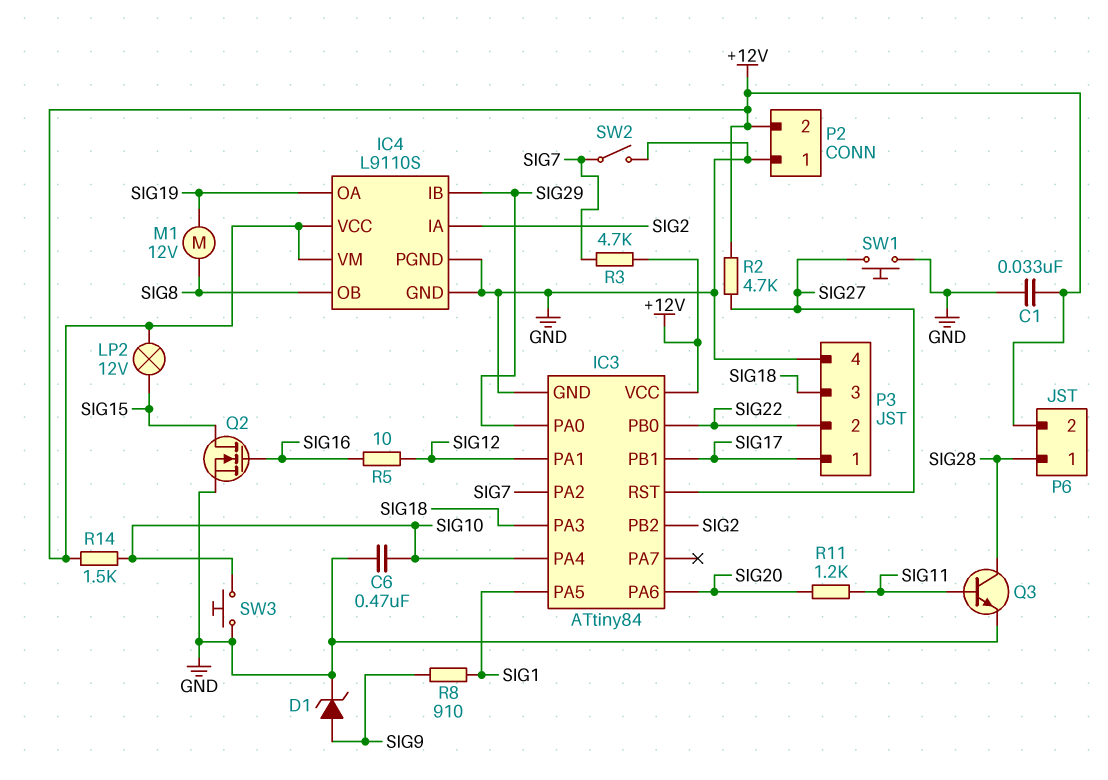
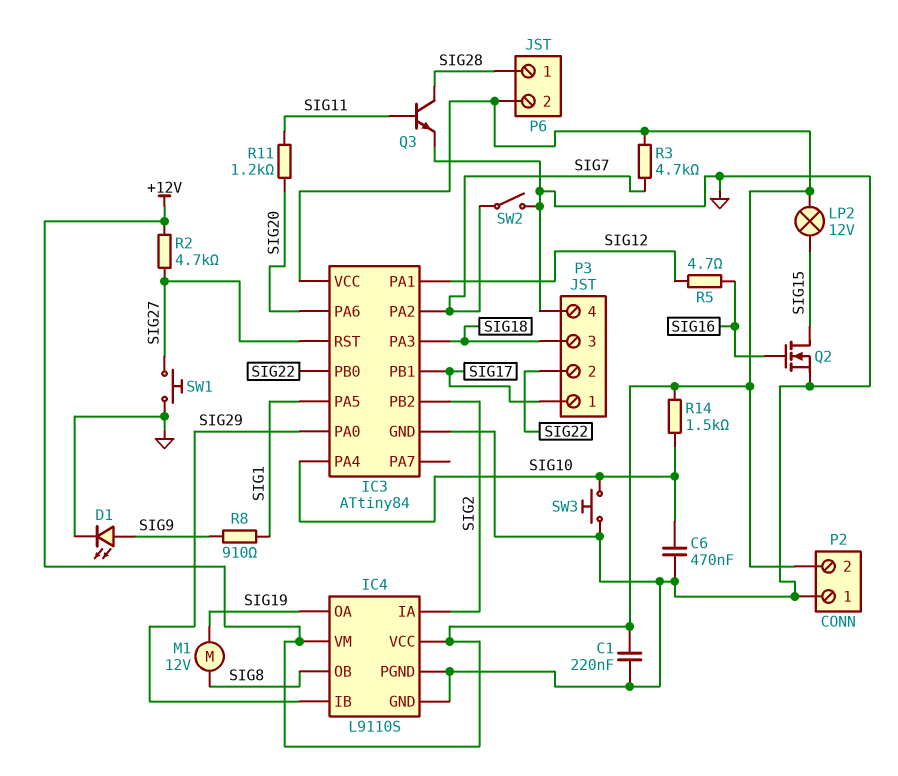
C1: 33nF (+12V, GND) -> 220nF (+12V, GND)
D1: zener (A SIG9, K GND) -> LED (A SIG9, K GND)
R5: 10 (SIG12, SIG16) -> 4.7 (SIG12, SIG16)

